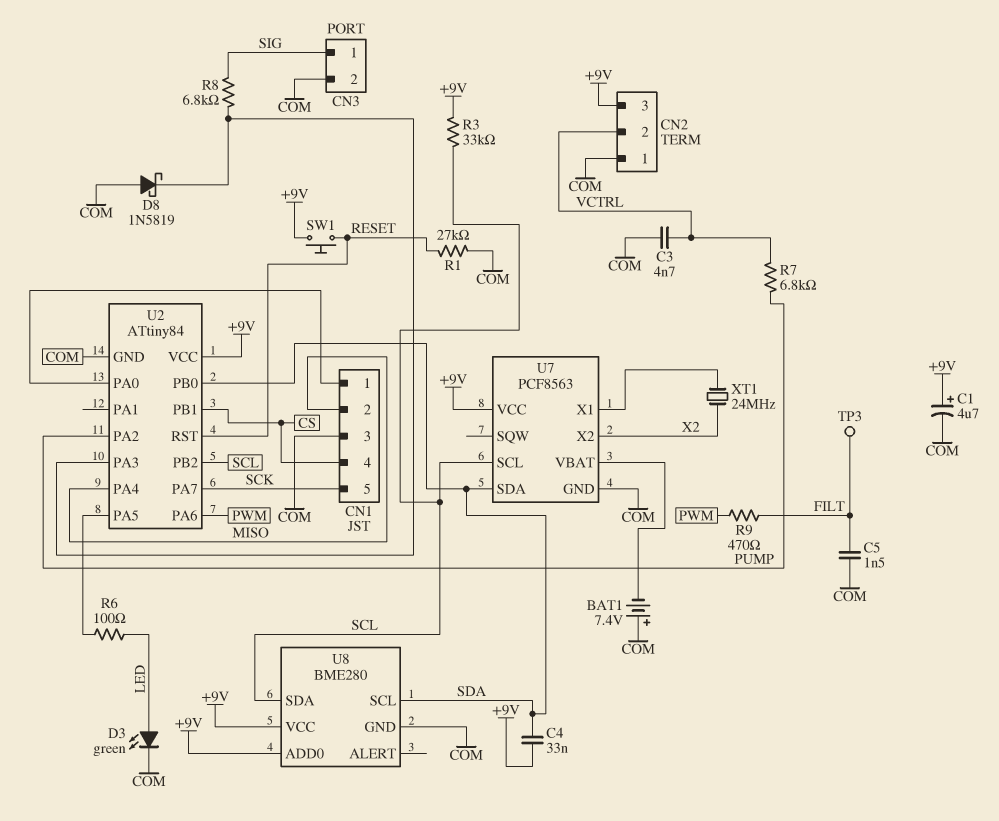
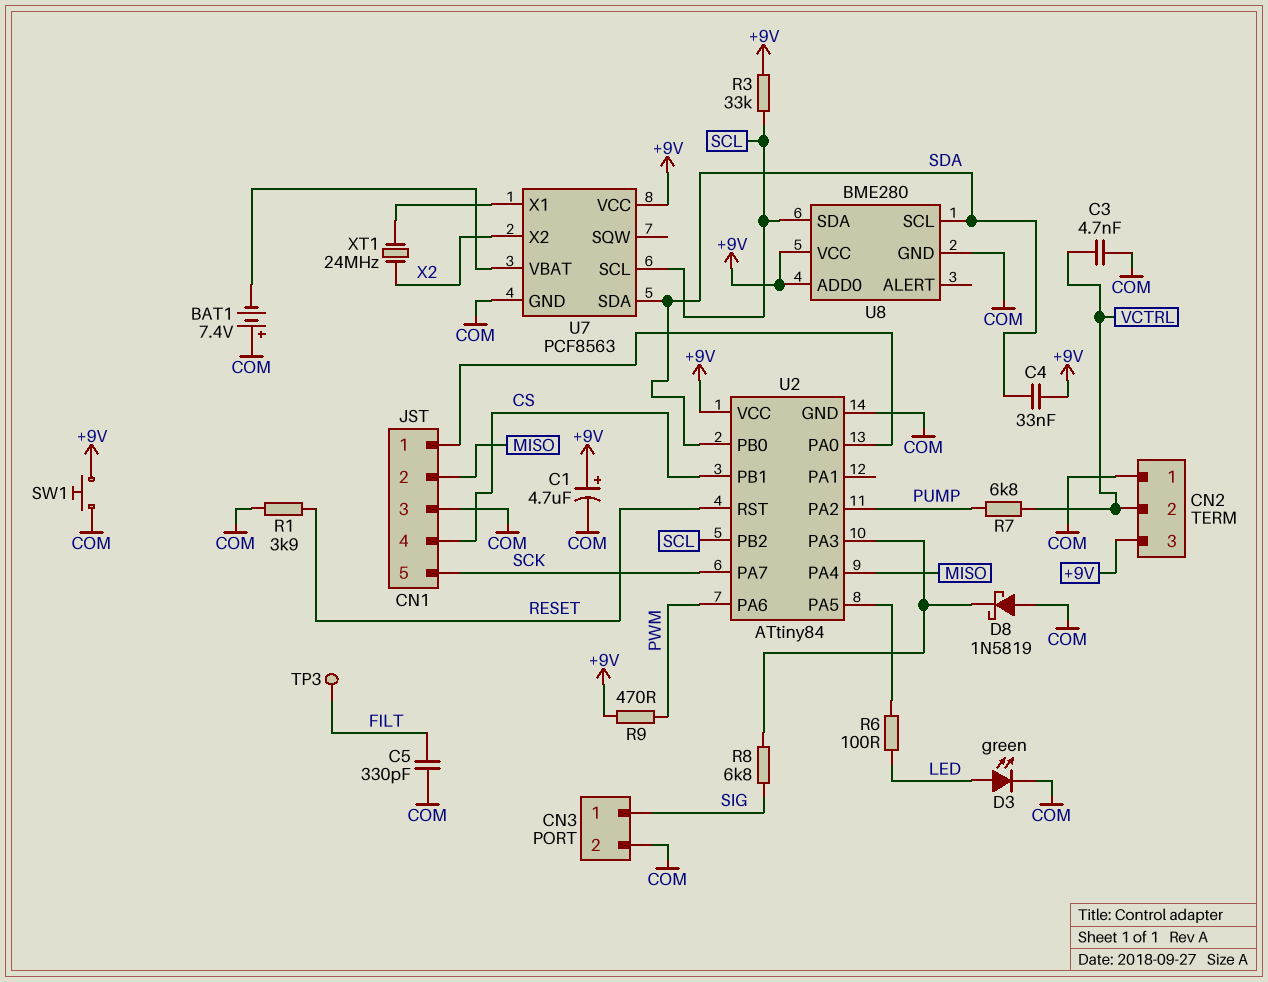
C5: 1.5nF (COM, FILT) -> 330pF (COM, FILT)
R1: 27k (COM, RESET) -> 3.9k (COM, RESET)
R9: 470 (FILT, PWM) -> 470 (+9V, PWM)
SW1: button (+9V, RESET) -> button (+9V, COM)

